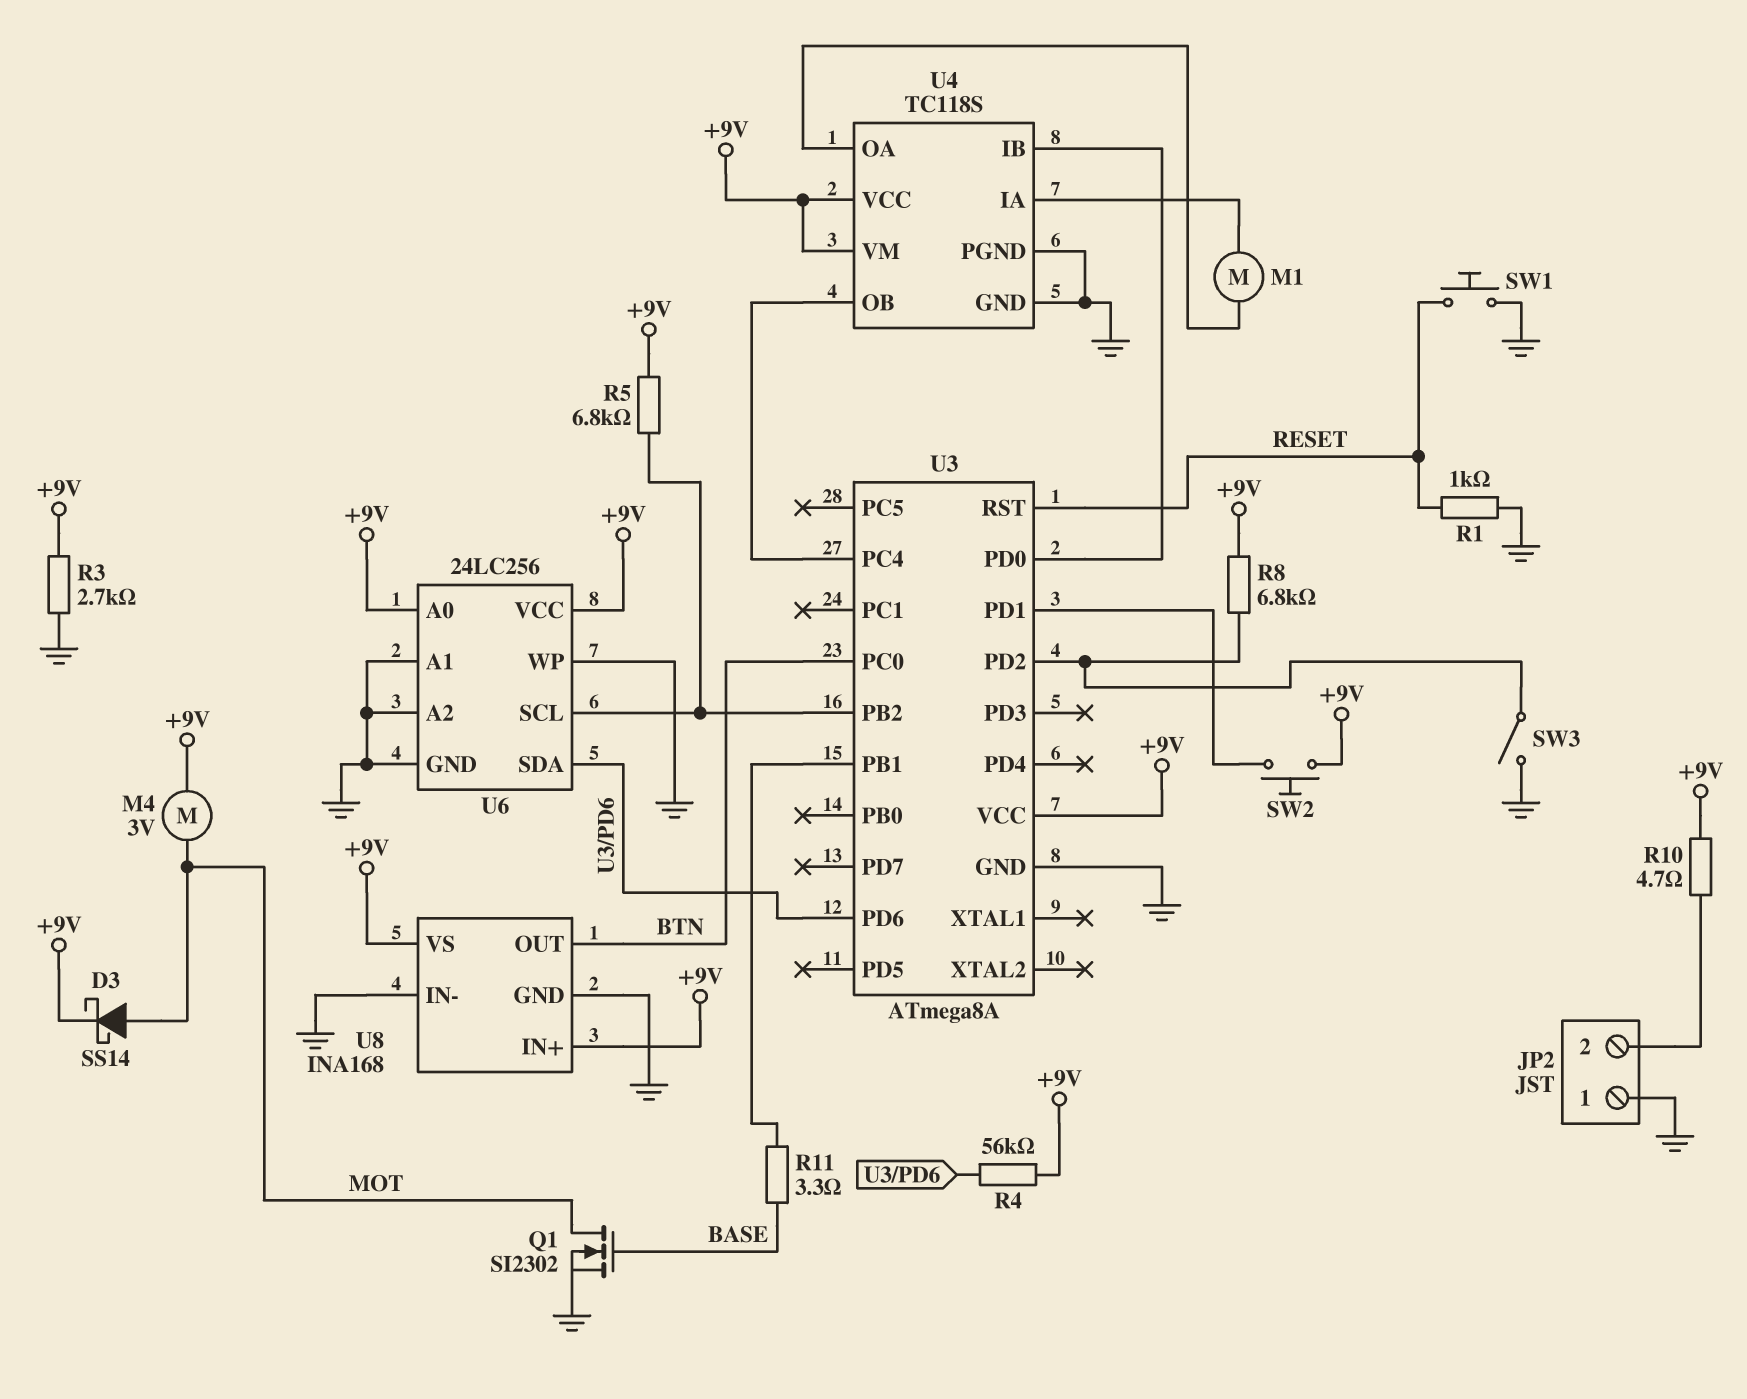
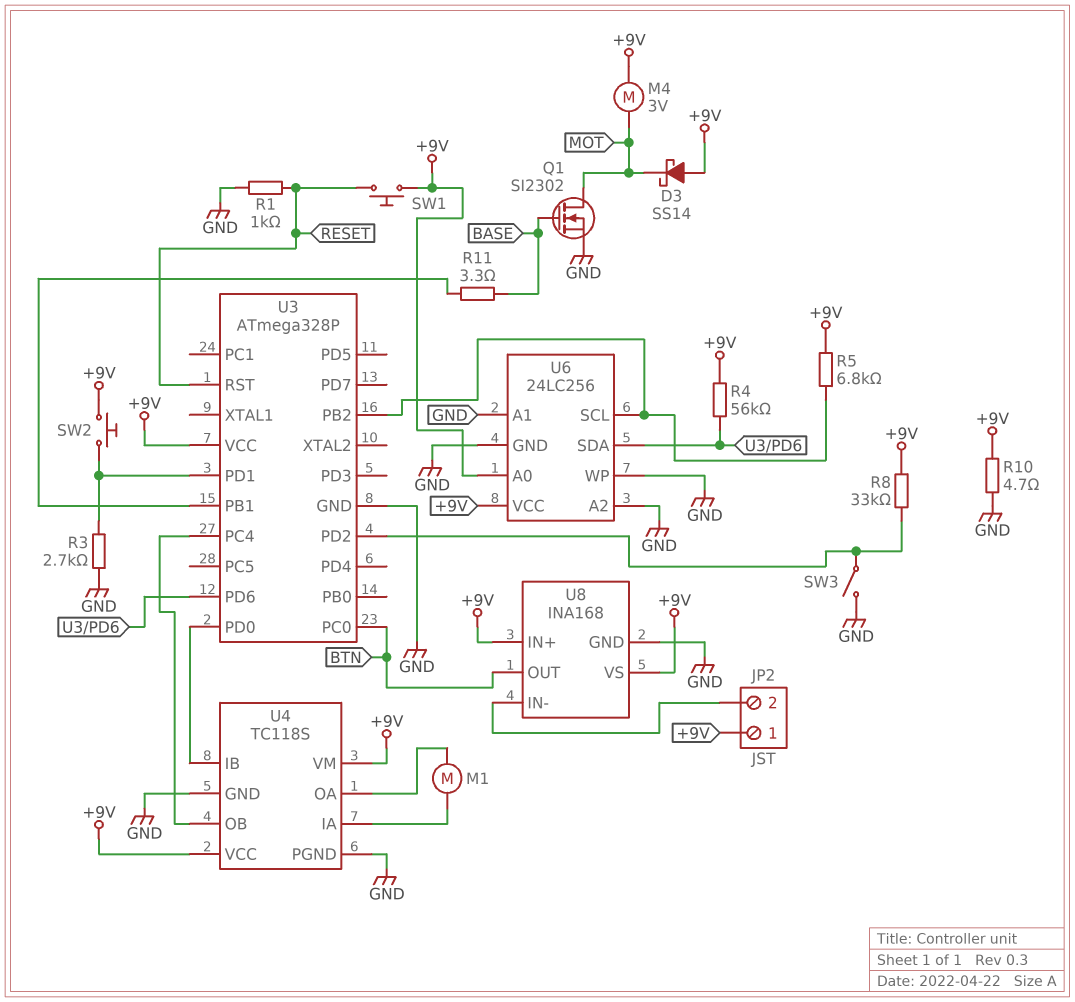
D3: schottky SS14 (A MOT, K +9V) -> schottky SS14 (A +9V, K MOT)
JP2 pin 1: GND -> +9V
R3: 2.7k (+9V, GND) -> 2.7k (GND, U3/PD1)
R8: 6.8k (+9V, U3/PD2) -> 33k (+9V, U3/PD2)
R10: 4.7 (+9V, JP2/2) -> 4.7 (+9V, GND)
SW1: button (GND, RESET) -> button (+9V, RESET)
U3: ATmega8A -> ATmega328P
U8 pin IN-: GND -> JP2/2

